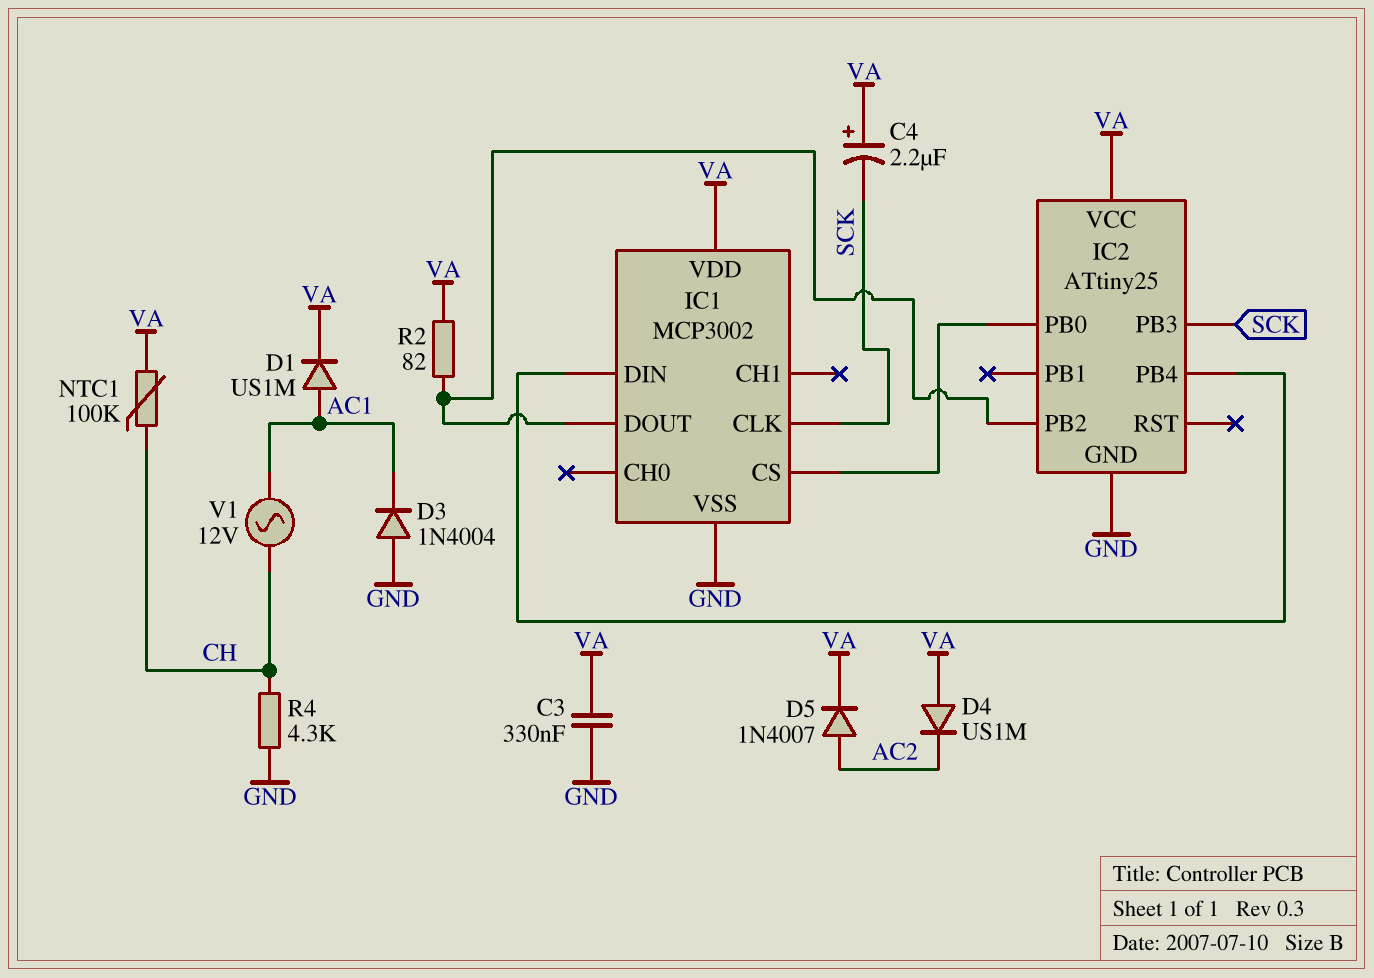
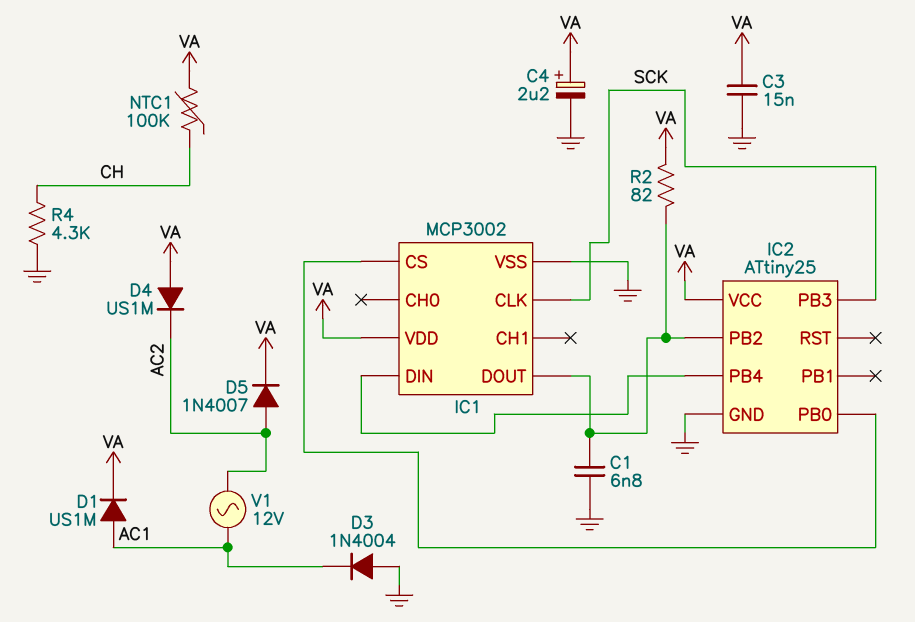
C1: none -> 6.8nF (GND, IC1/DOUT)
C3: 330nF (GND, VA) -> 15nF (GND, VA)
C4: 2.2uF (plus VA, minus SCK) -> 2.2uF (plus VA, minus GND)
V1: AC 12V (AC1, CH) -> AC 12V (AC1, AC2)

